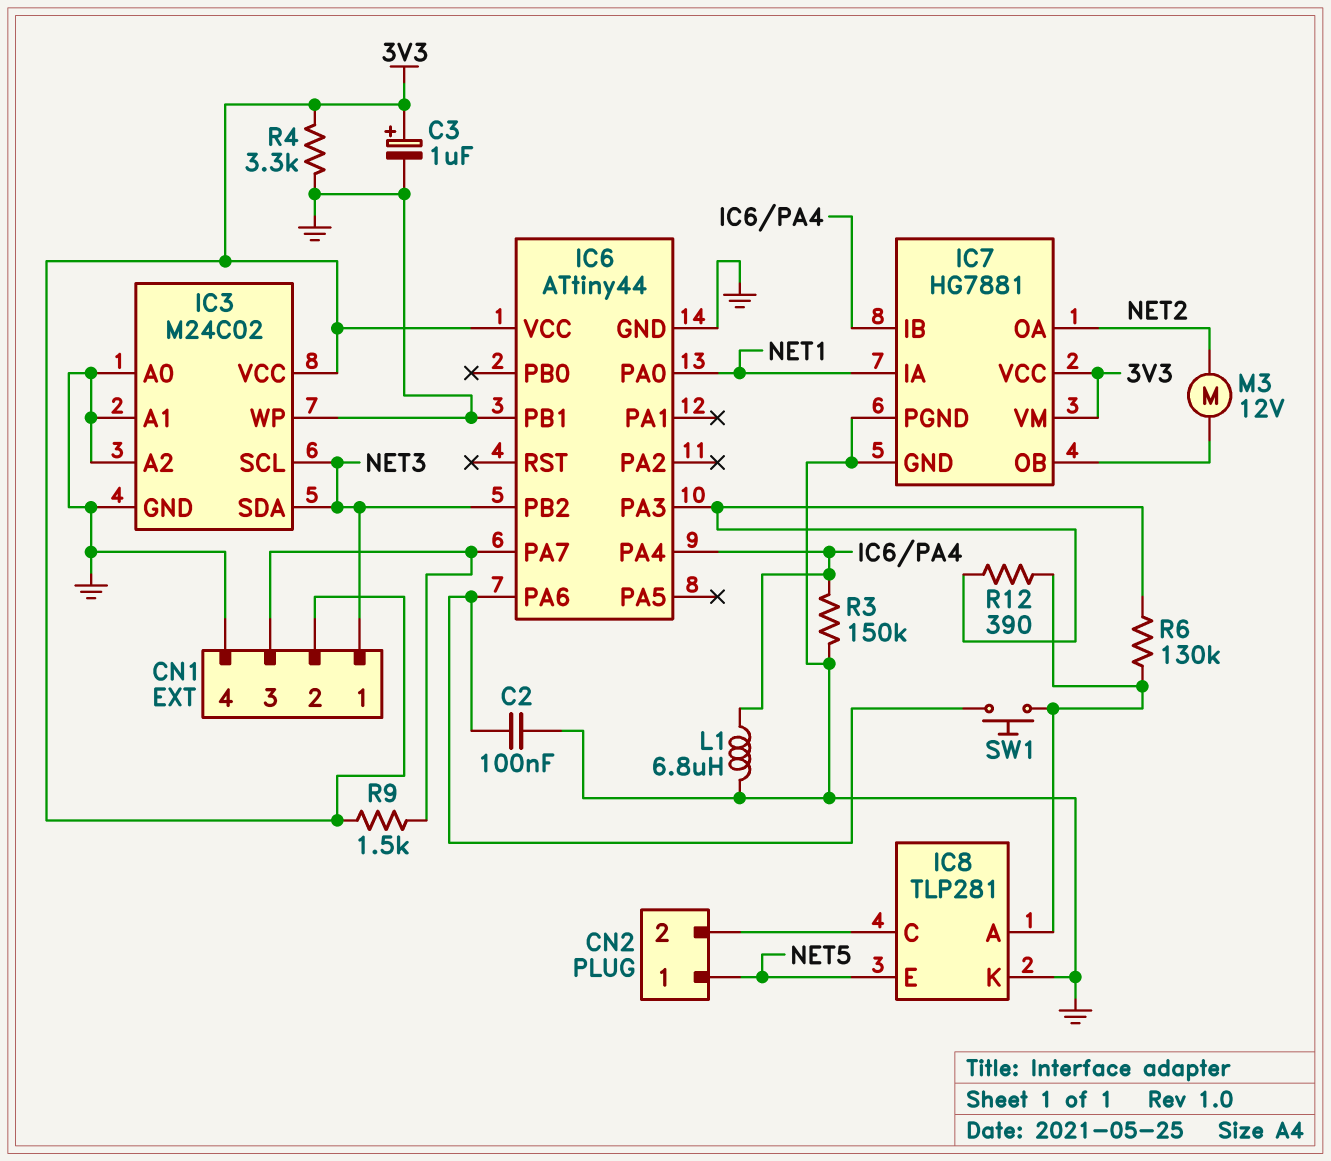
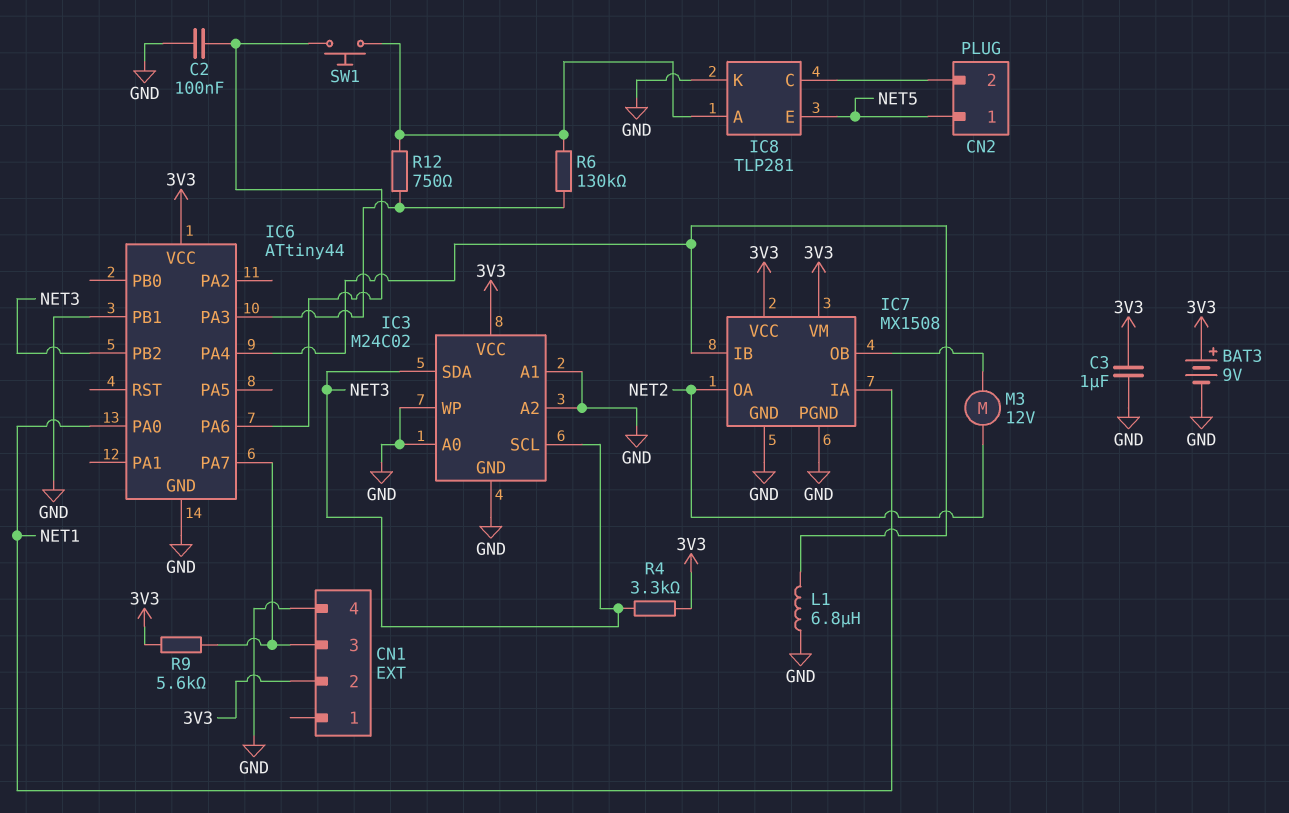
BAT3: none -> 9V (plus 3V3, minus GND)
C3: 1uF (plus 3V3, minus GND) -> 1uF (3V3, GND)
CN1 pin 1: NET3 -> none
IC7: HG7881 -> MX1508
R3: 150k (GND, IC6/PA4) -> none
R4: 3.3k (3V3, GND) -> 3.3k (3V3, NET3)
R9: 1.5k (3V3, CN1/3) -> 5.6k (3V3, CN1/3)
R12: 390 (IC6/PA3, IC8/A) -> 750 (IC6/PA3, IC8/A)

